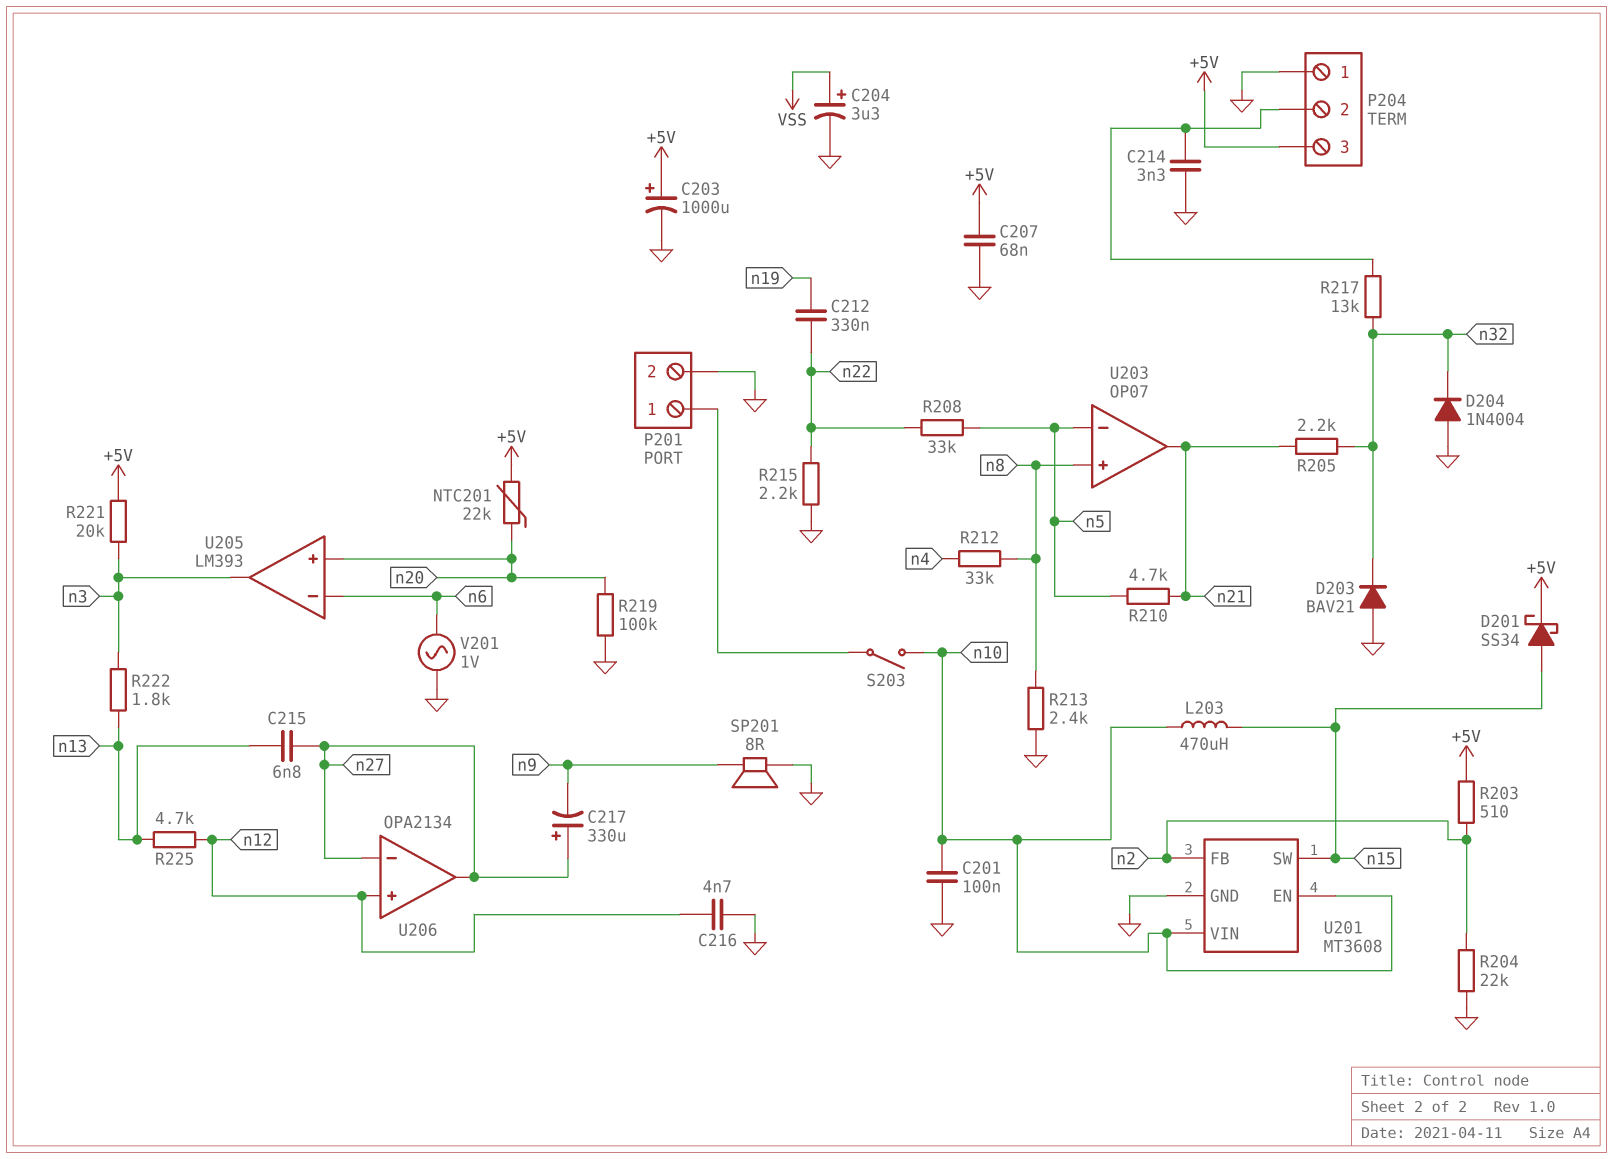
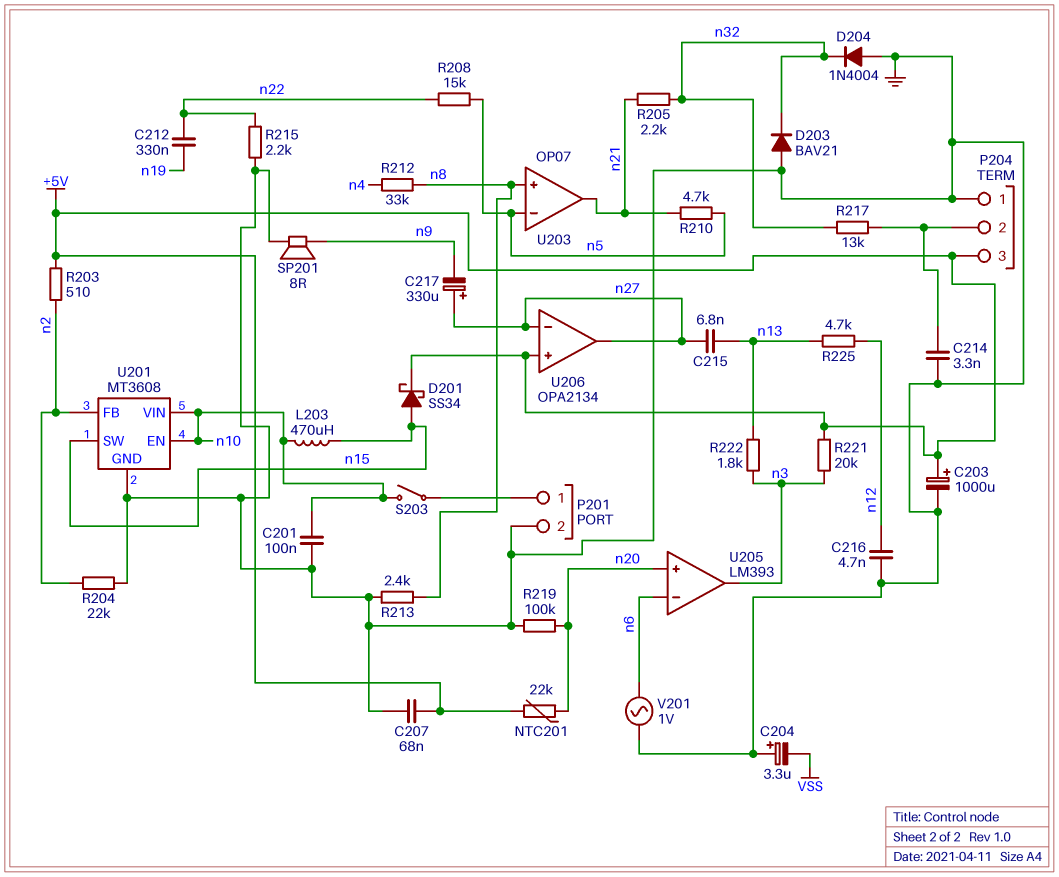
C204: 3.3uF (plus VSS, minus GND) -> 3.3uF (plus GND, minus VSS)
R208: 33k (n5, n22) -> 15k (n5, n22)
U206 pin in+: n12 -> +5V

